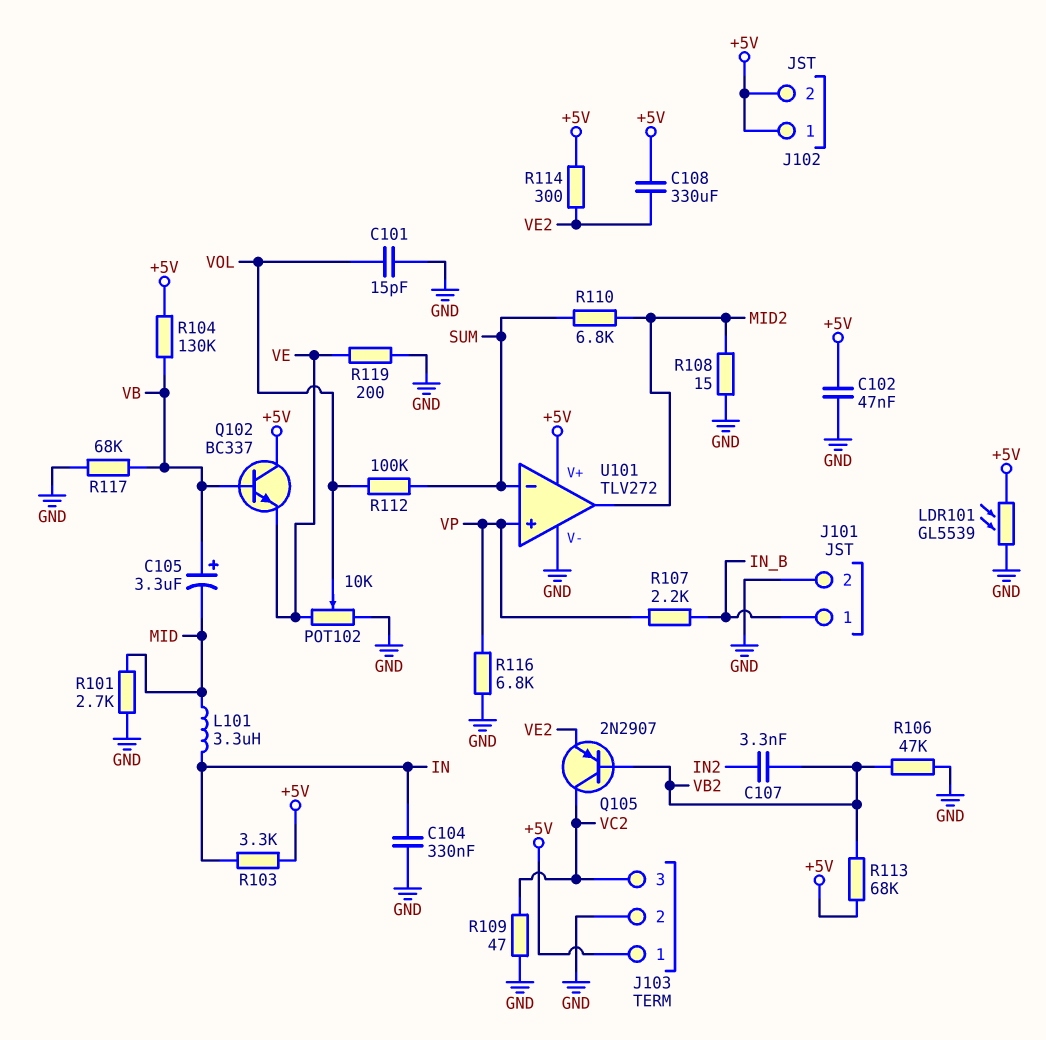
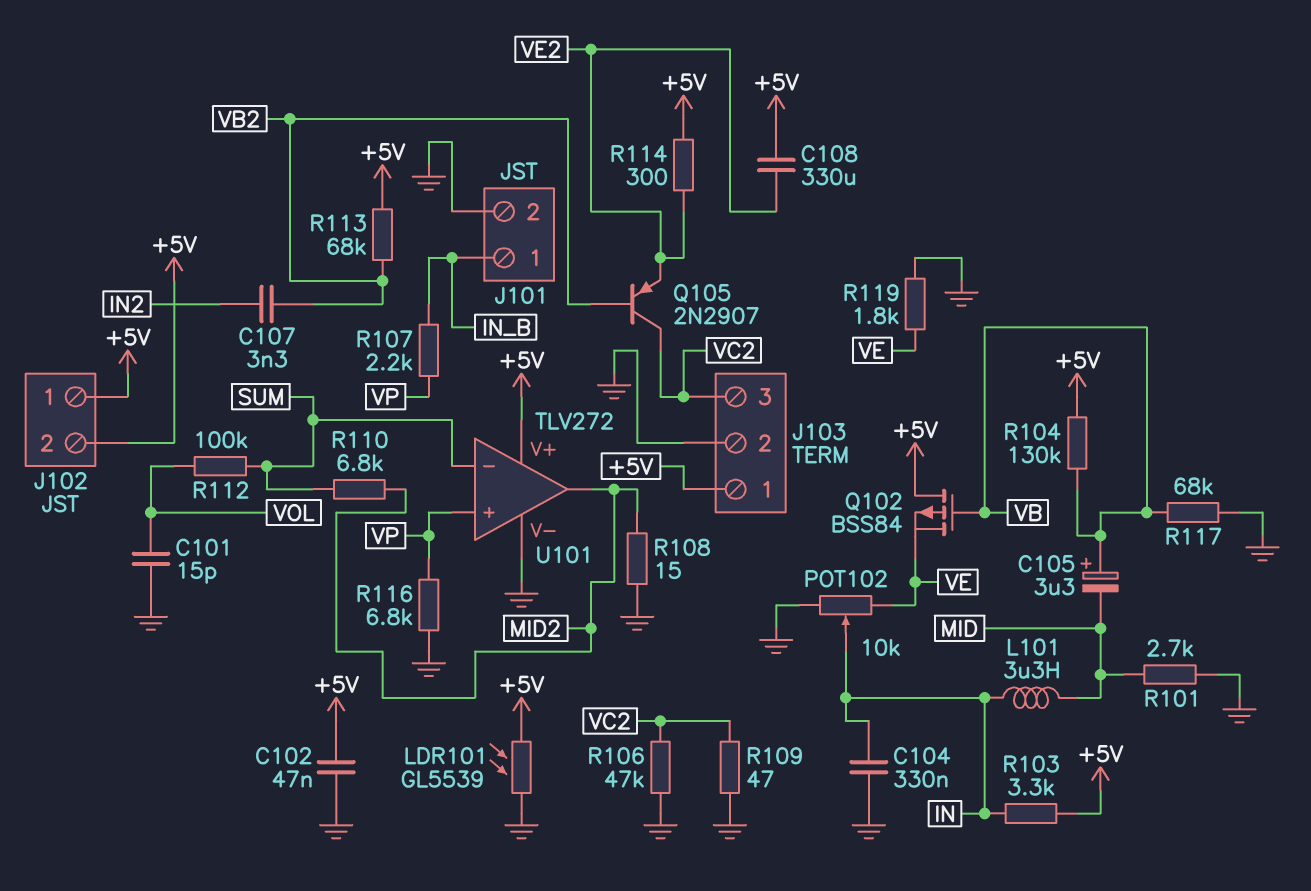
POT102: 10k (GND, VE, wiper VOL) -> 10k (GND, VE, wiper IN)
Q102: NPN BC337 (B VB, C +5V, E VE) -> PMOS BSS84 (G VB, D +5V, S VE)
R106: 47k (GND, VB2) -> 47k (GND, VC2)
R119: 200 (GND, VE) -> 1.8k (GND, VE)

